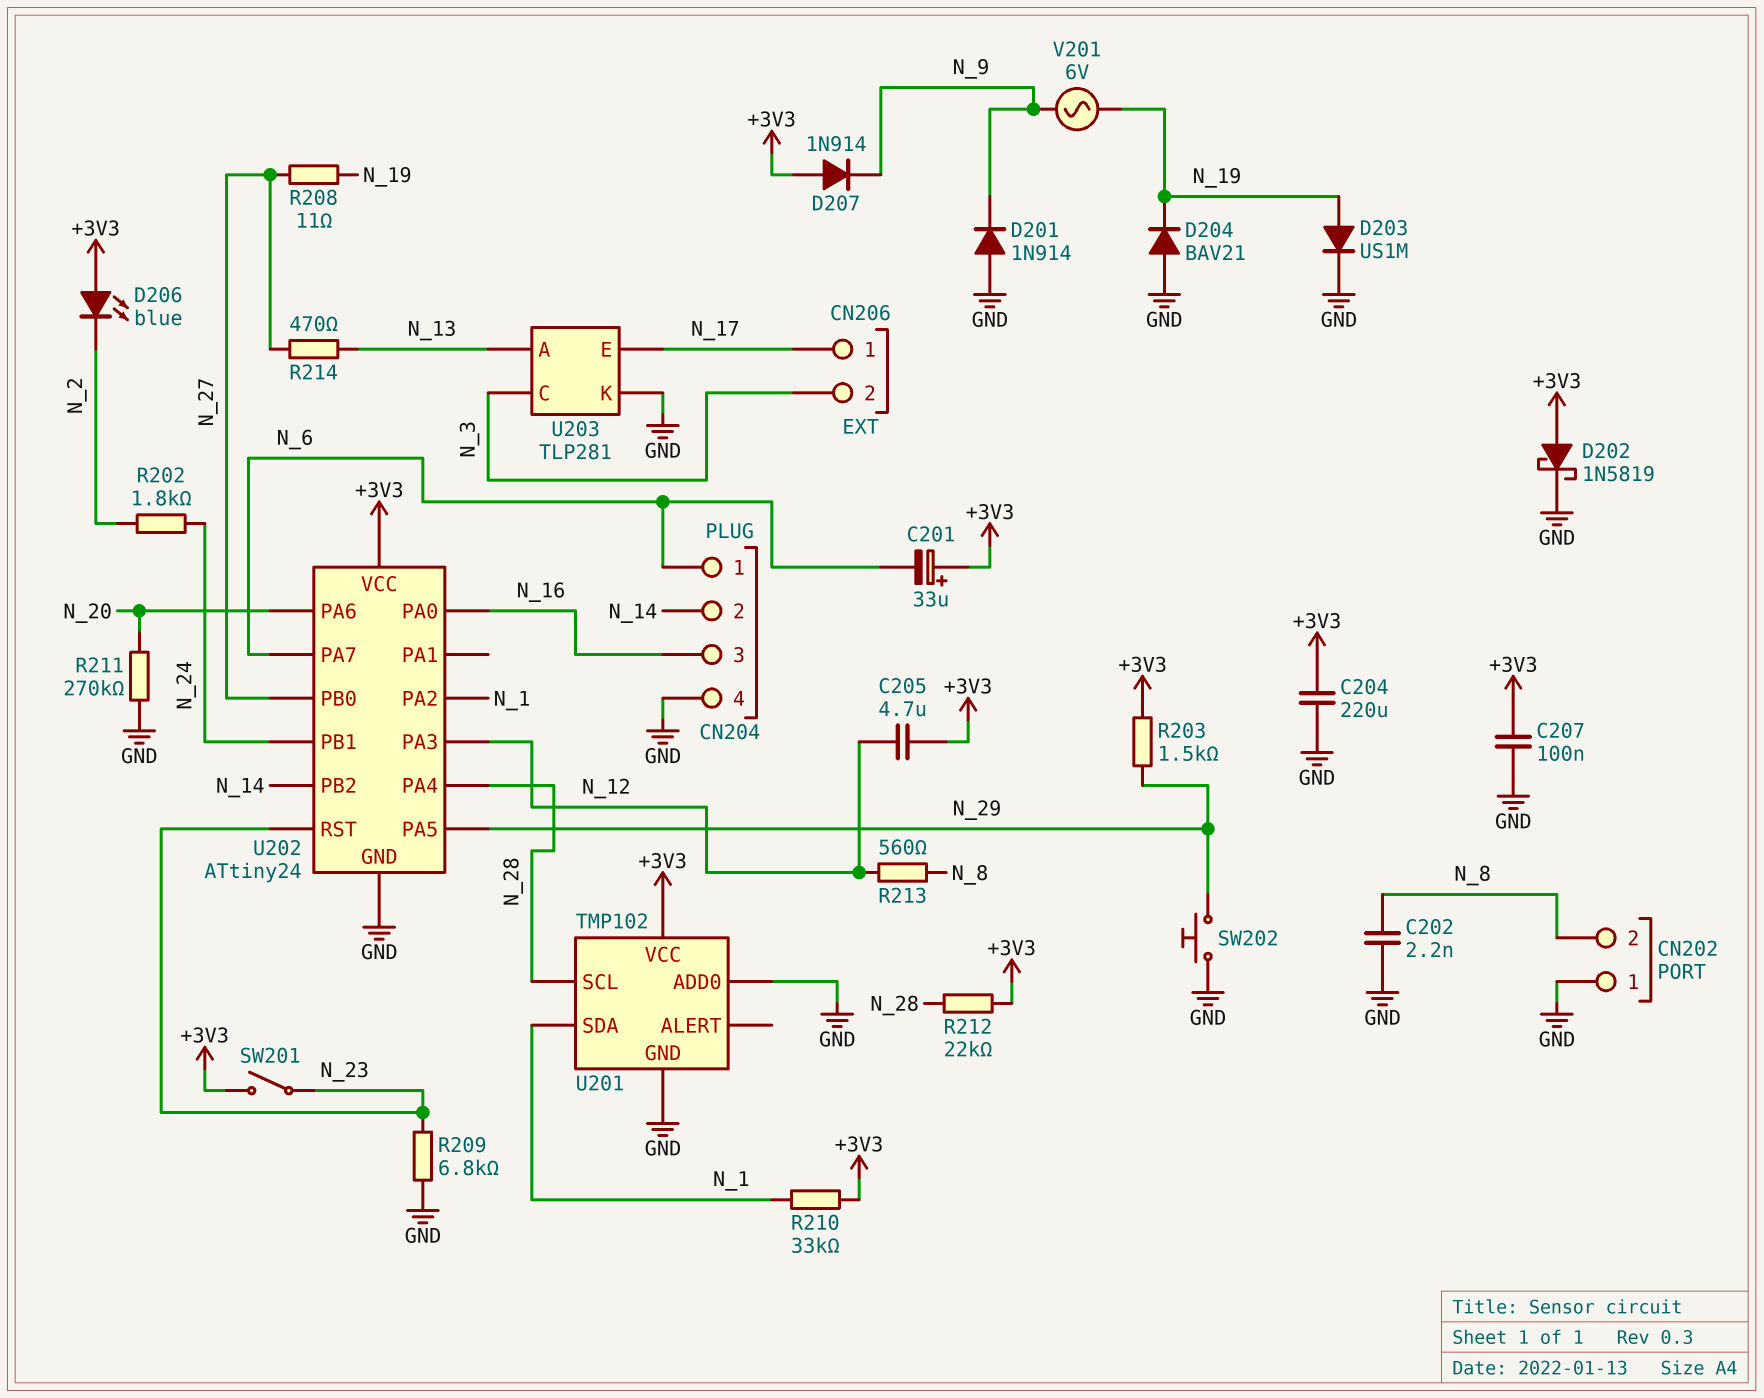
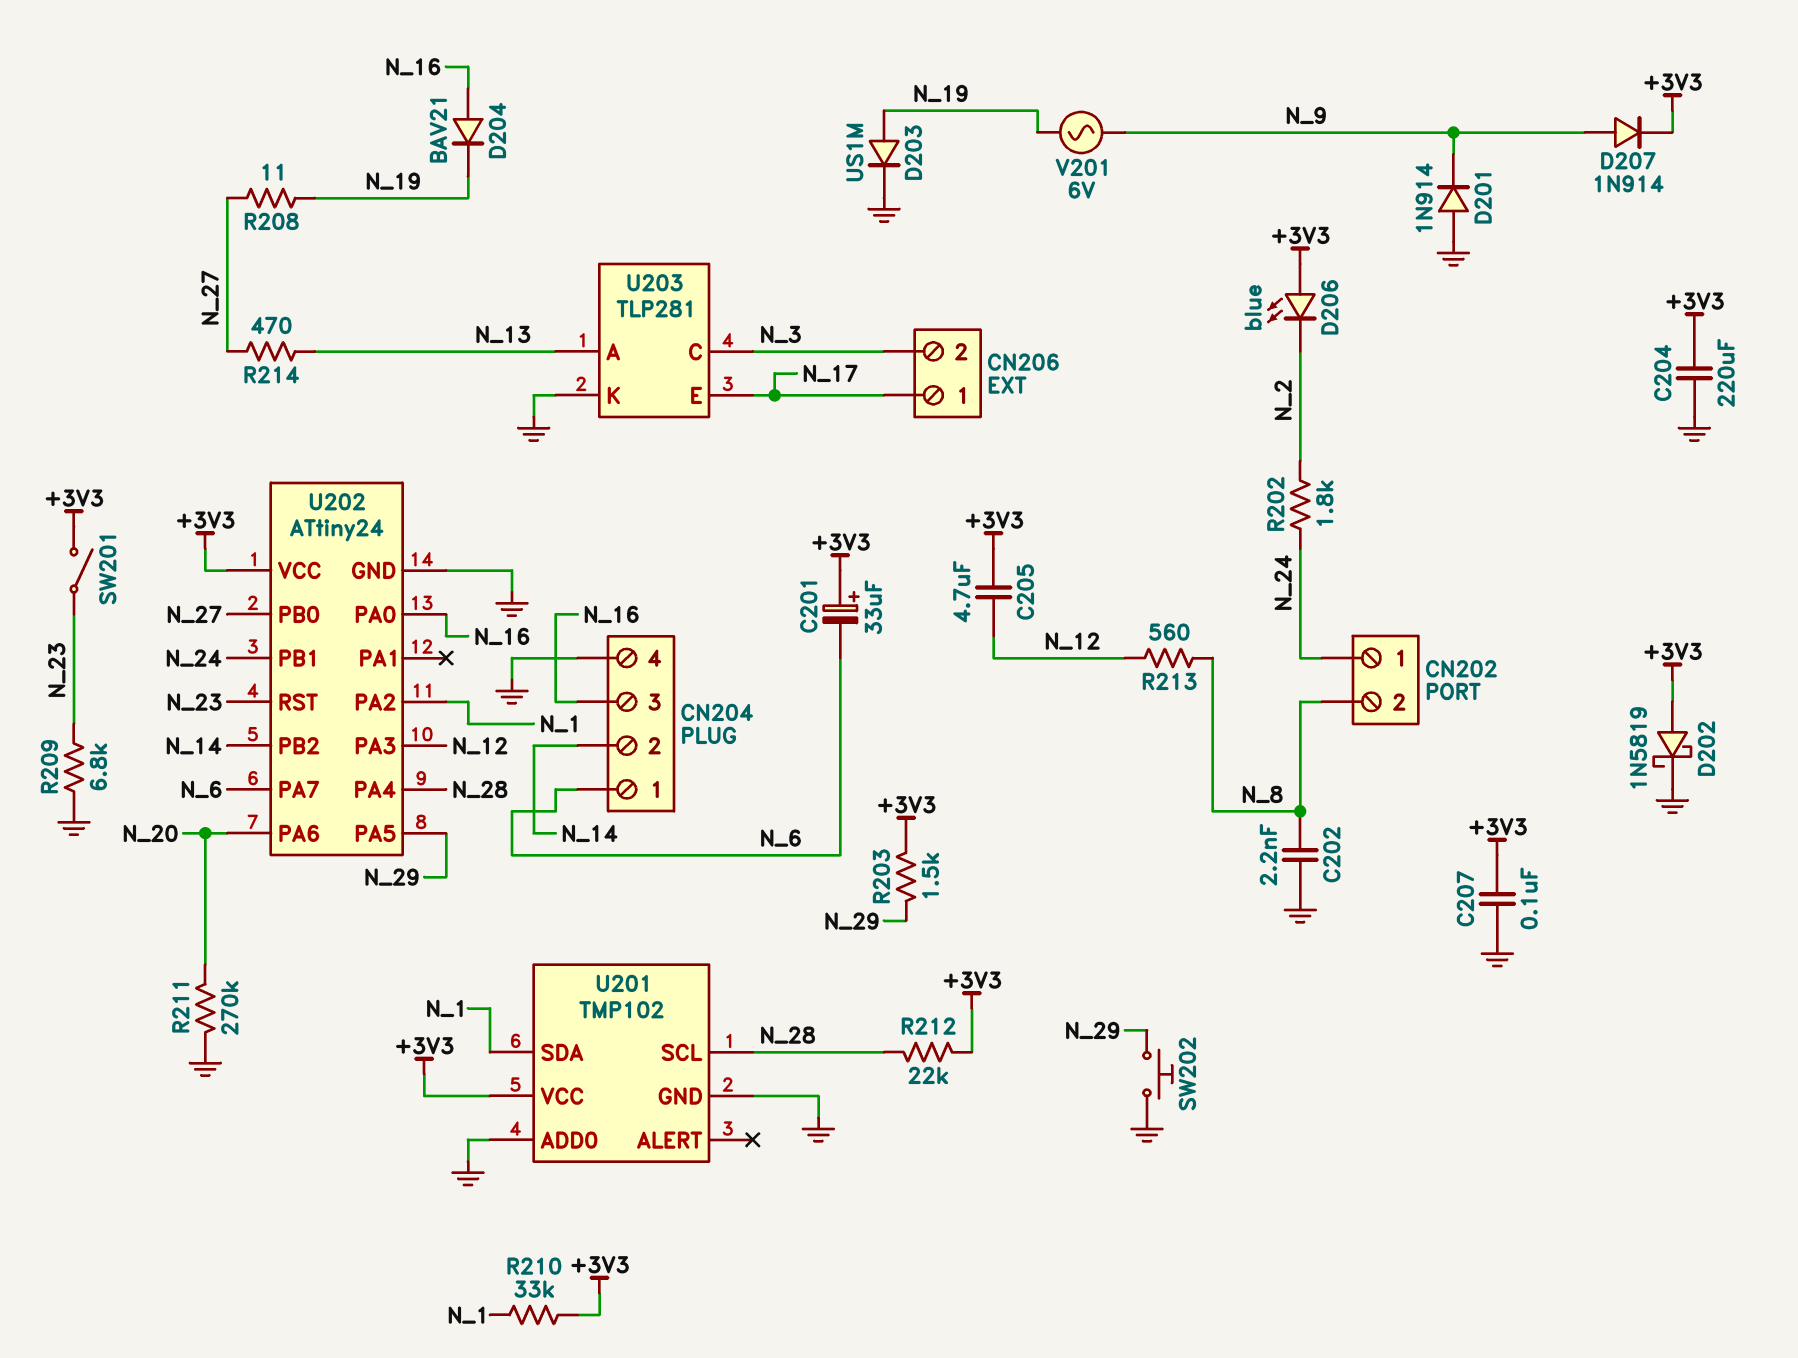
CN202 pin 1: GND -> N_24
D204: diode BAV21 (A GND, K N_19) -> diode BAV21 (A N_16, K N_19)
D207: diode 1N914 (A +3V3, K N_9) -> diode 1N914 (A N_9, K +3V3)

